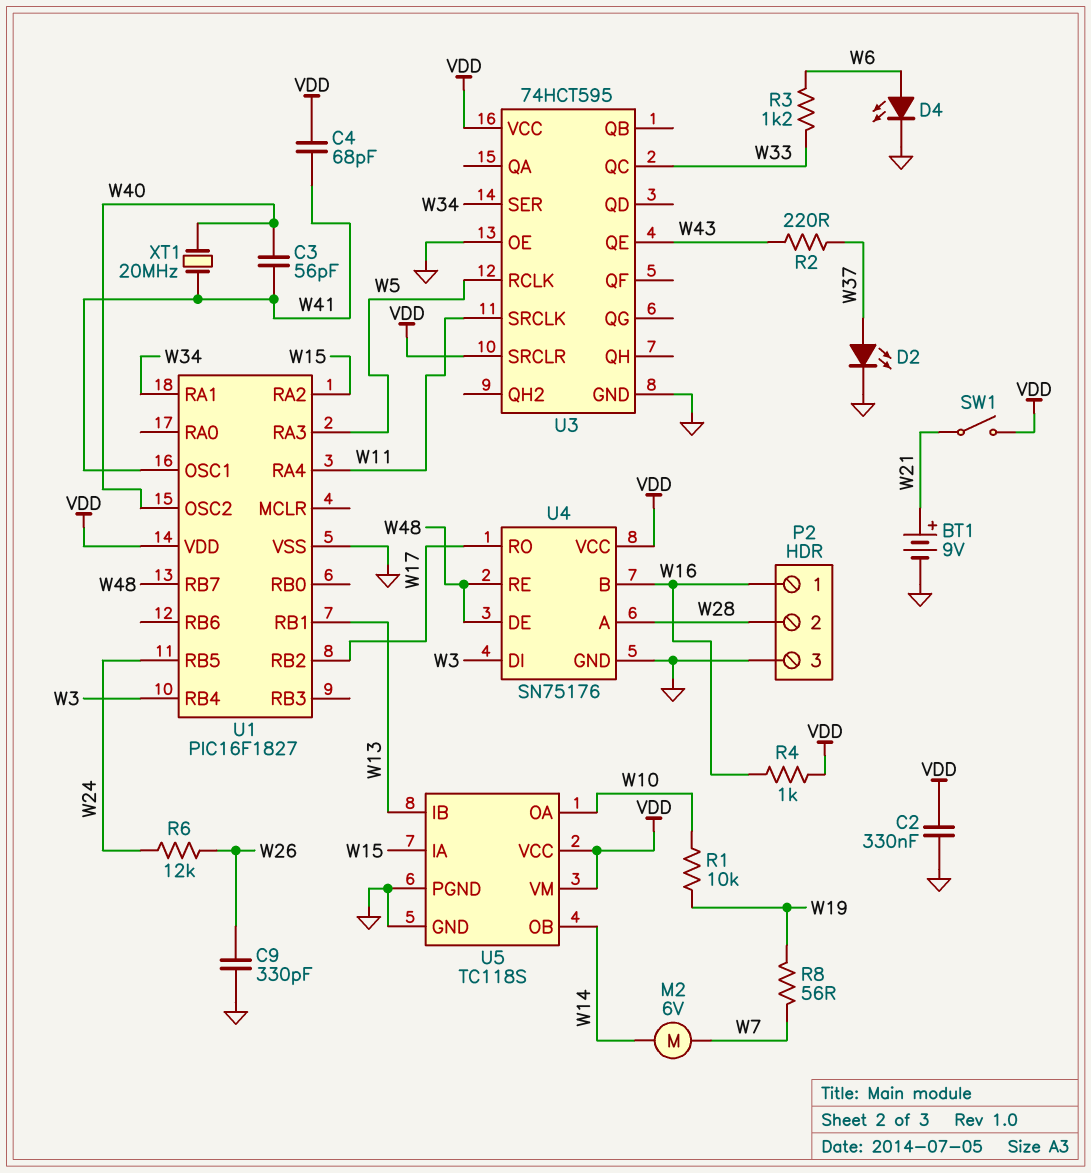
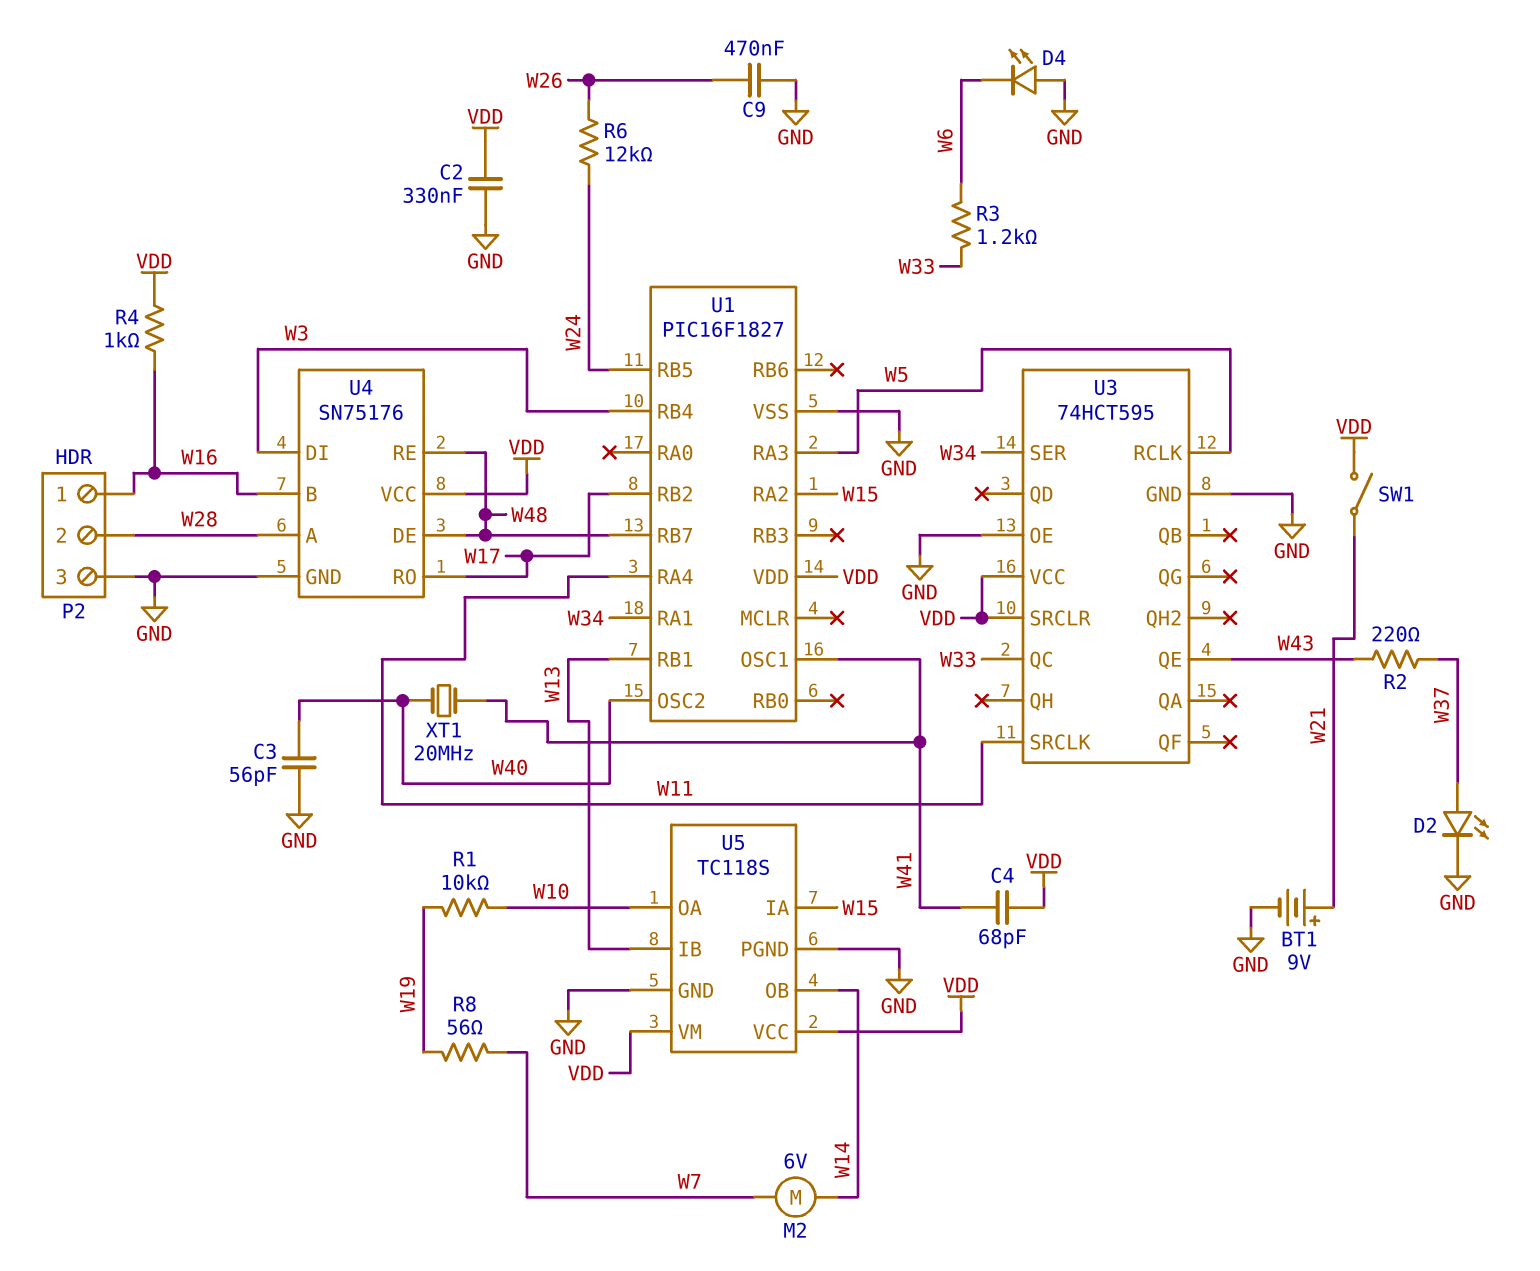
C3: 56pF (W40, W41) -> 56pF (GND, W40)
C9: 330pF (GND, W26) -> 470nF (GND, W26)
D4: LED (A W6, K GND) -> LED (A GND, K W6)

